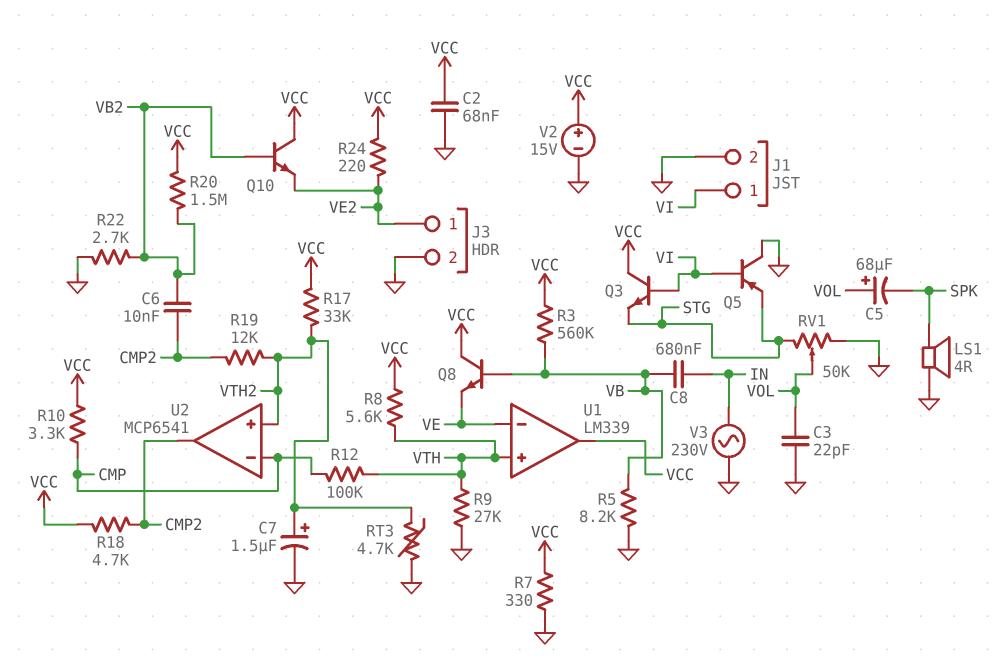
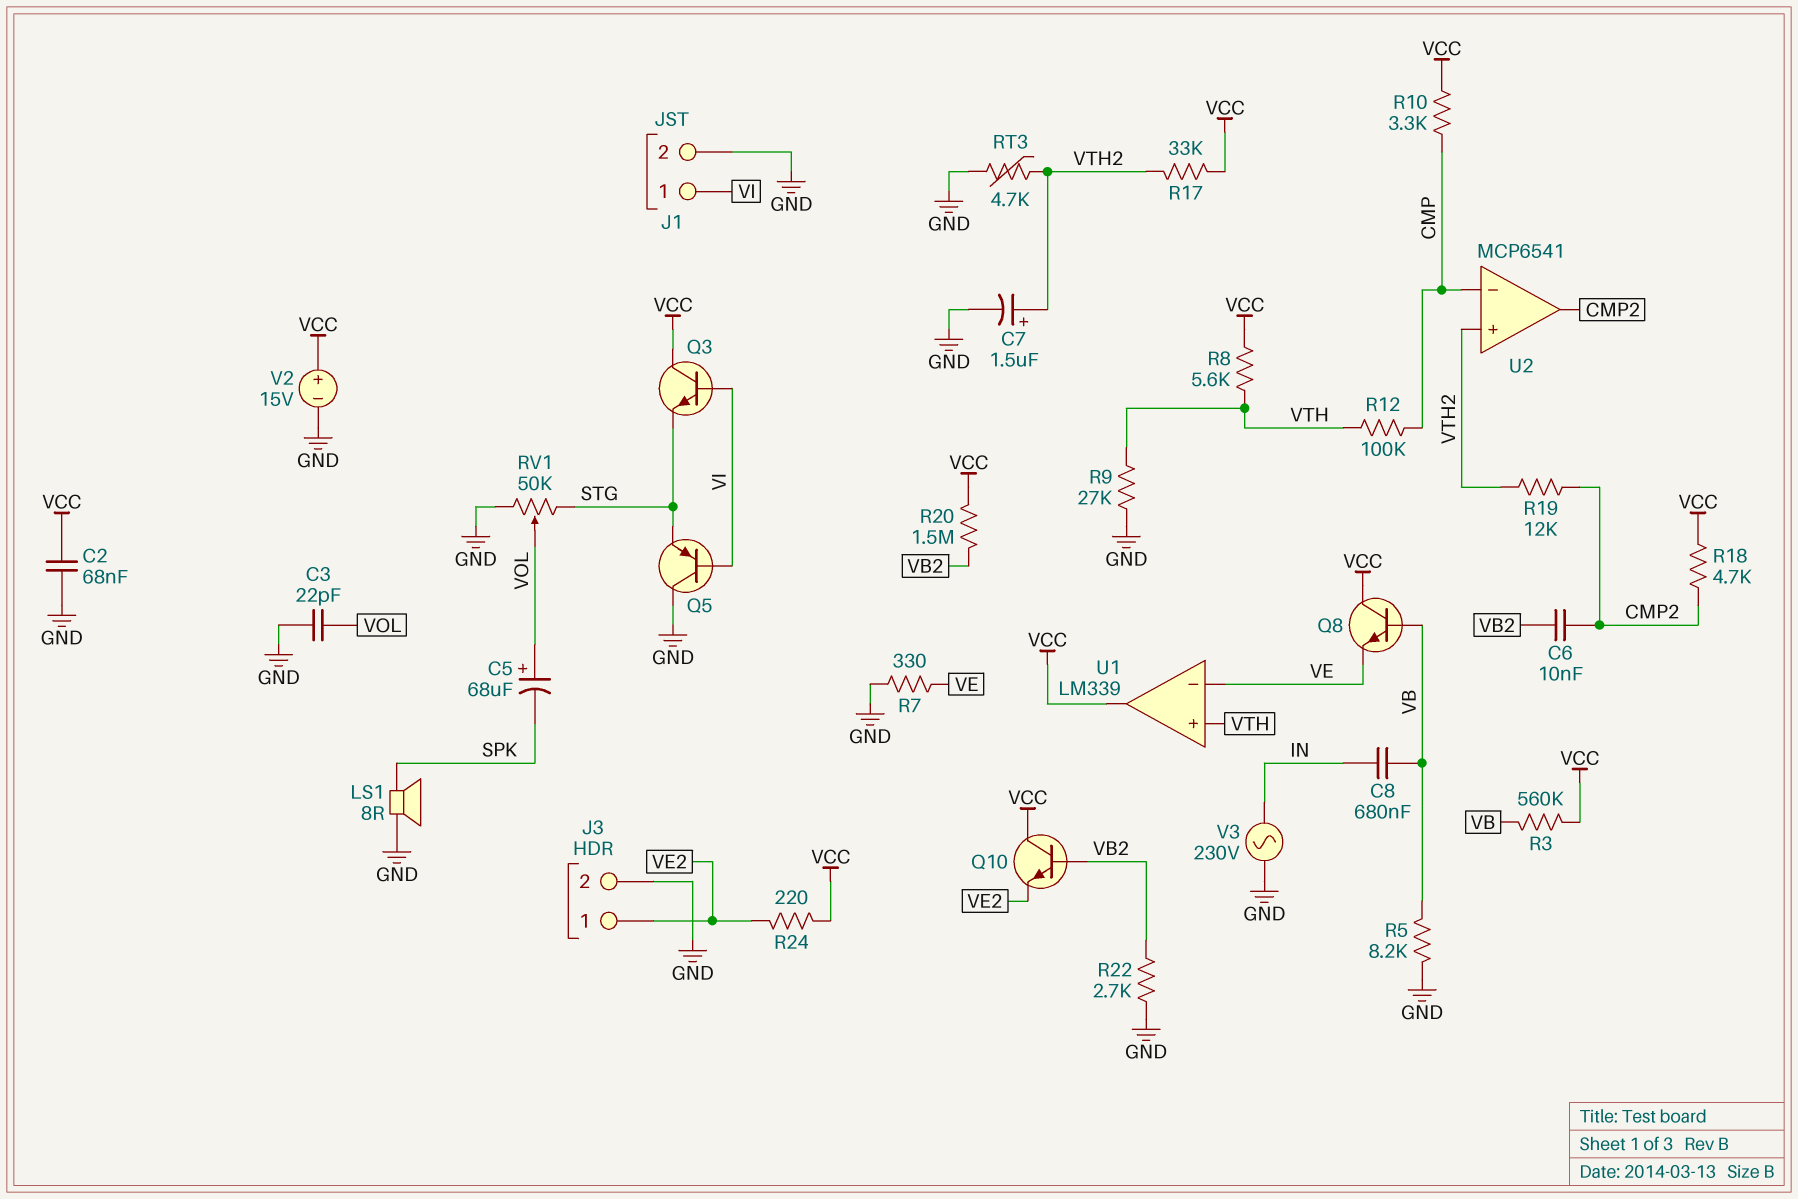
LS1: speaker 4R (GND, SPK) -> speaker 8R (GND, SPK)
R7: 330 (GND, VCC) -> 330 (GND, VE)

